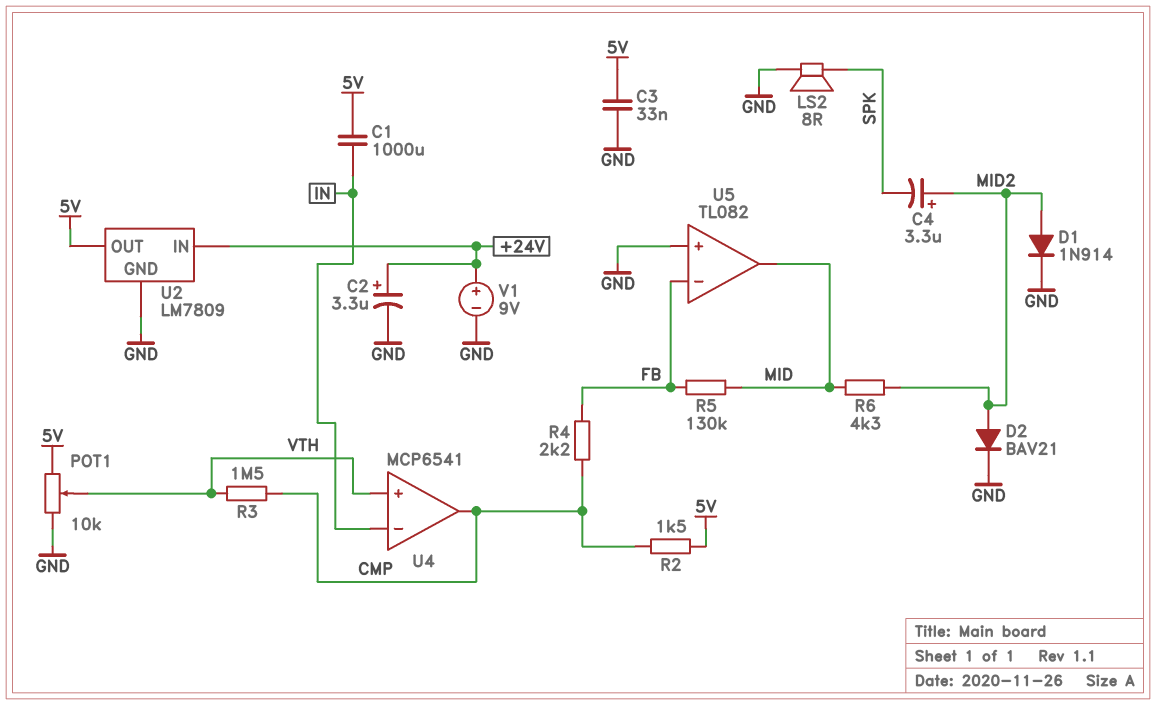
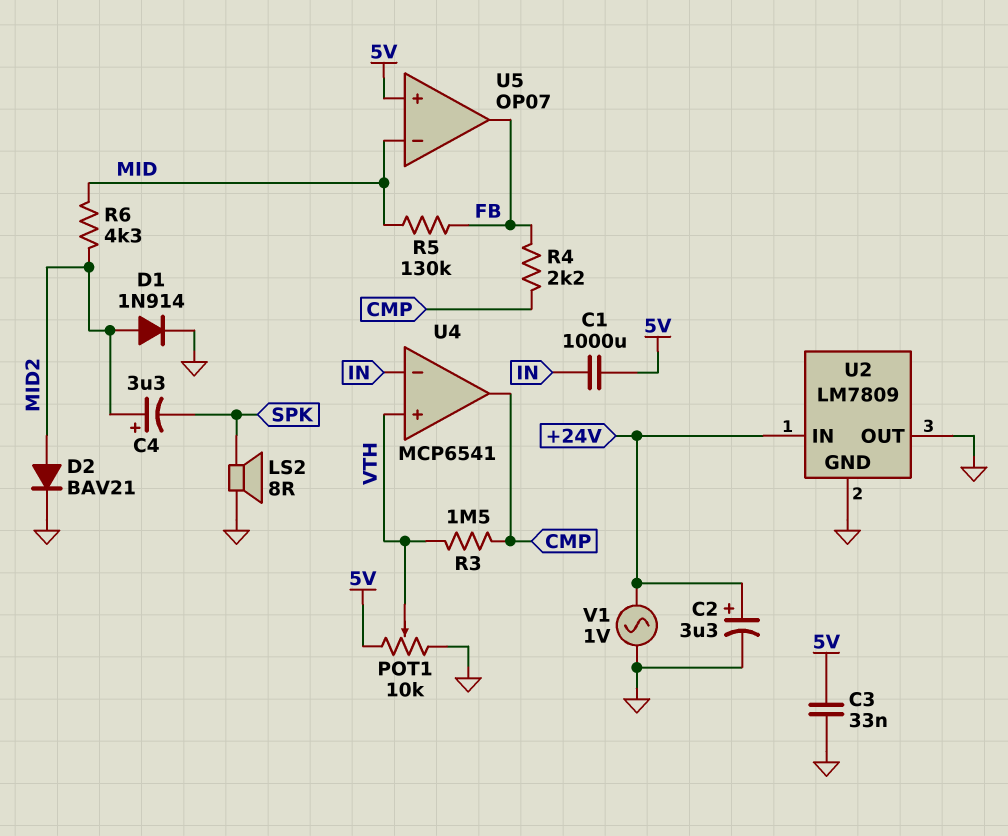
R2: 1.5k (5V, CMP) -> none
U2 pin OUT: 5V -> GND
U5: TL082 -> OP07
U5 pin in+: GND -> 5V
U5 pin in-: FB -> MID
U5 pin out: MID -> FB
V1: 9V (plus +24V, minus GND) -> AC 1V (+24V, GND)

